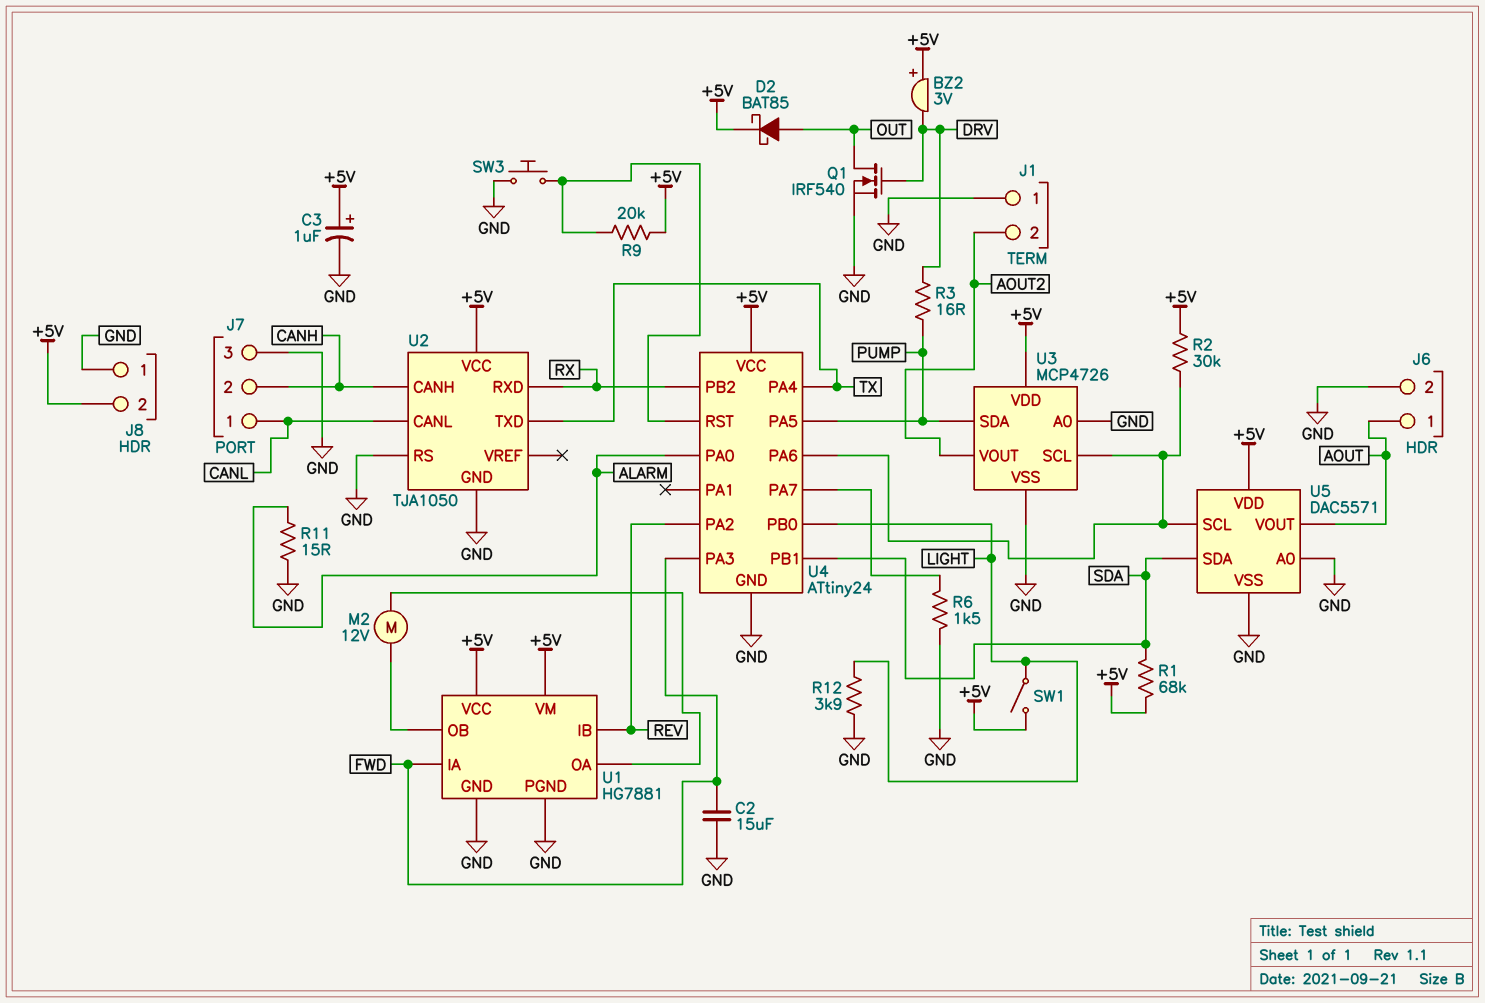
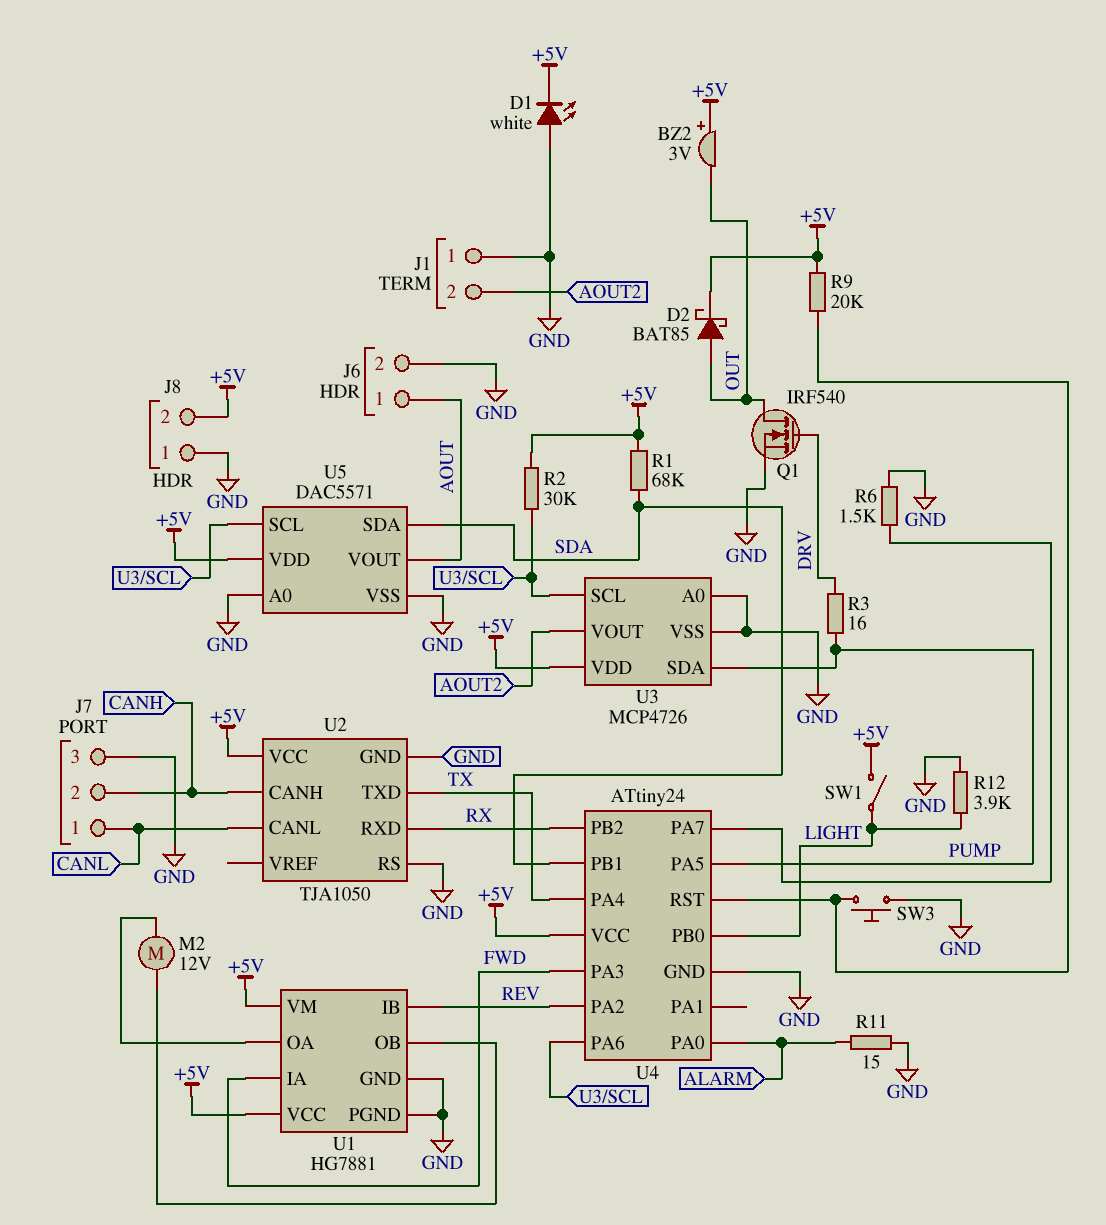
BZ2: buzzer 3V (plus +5V, minus DRV) -> buzzer 3V (plus +5V, minus OUT)
C2: 15uF (FWD, GND) -> none
C3: 1uF (plus +5V, minus GND) -> none
D1: none -> LED white (A GND, K +5V)

